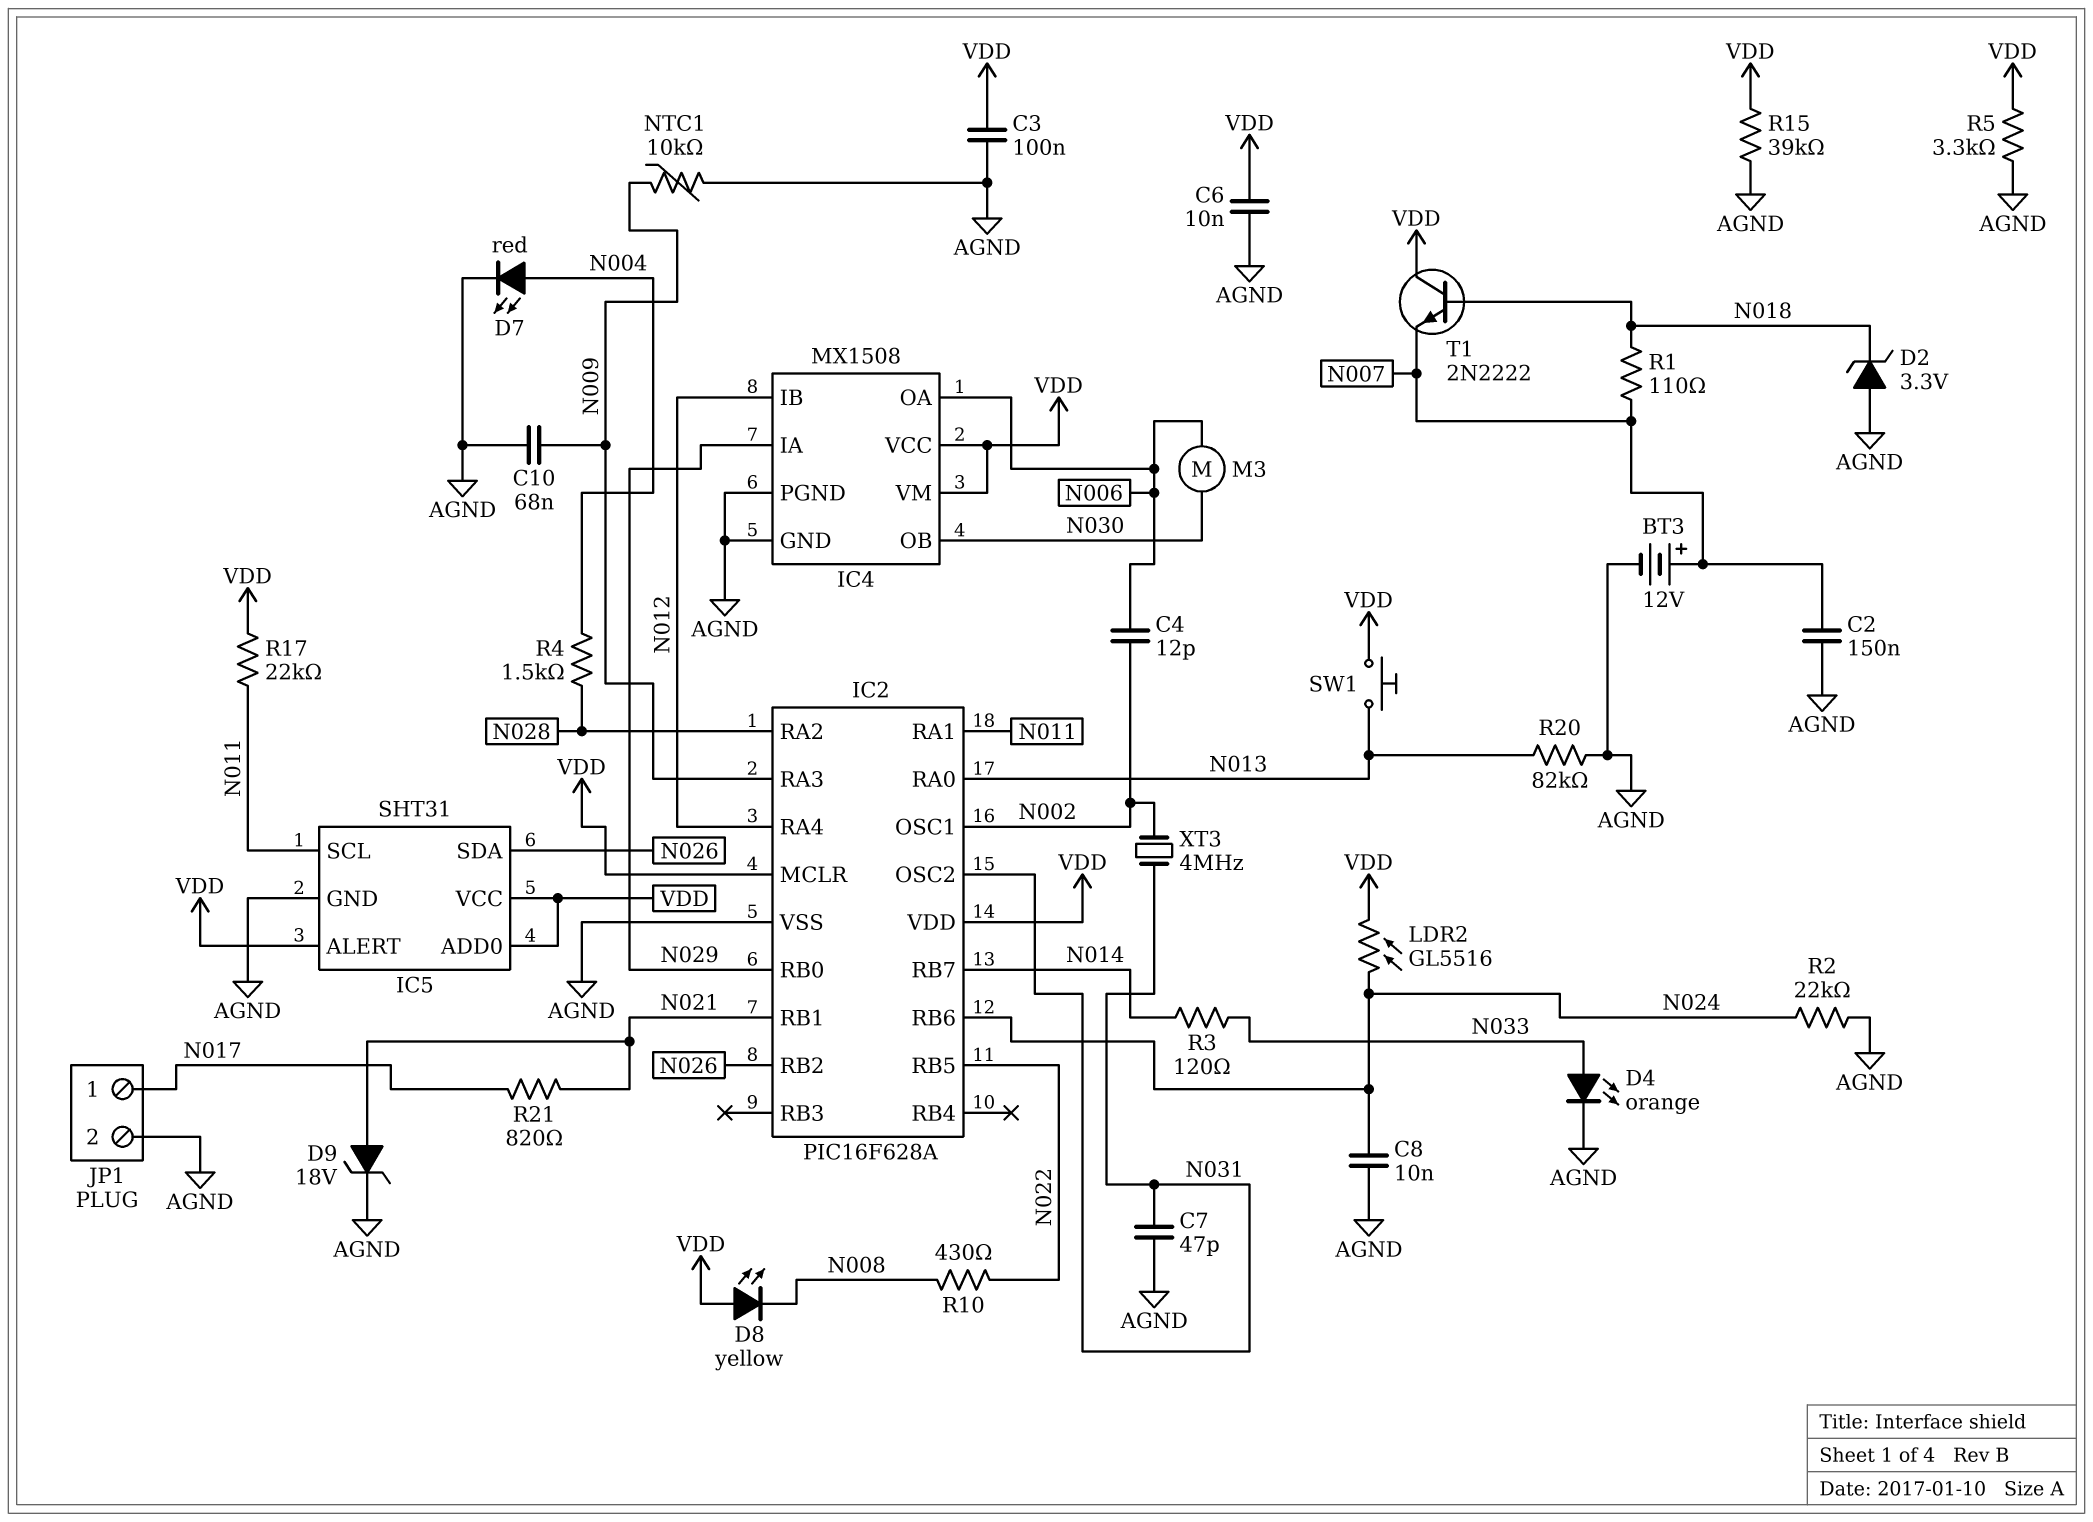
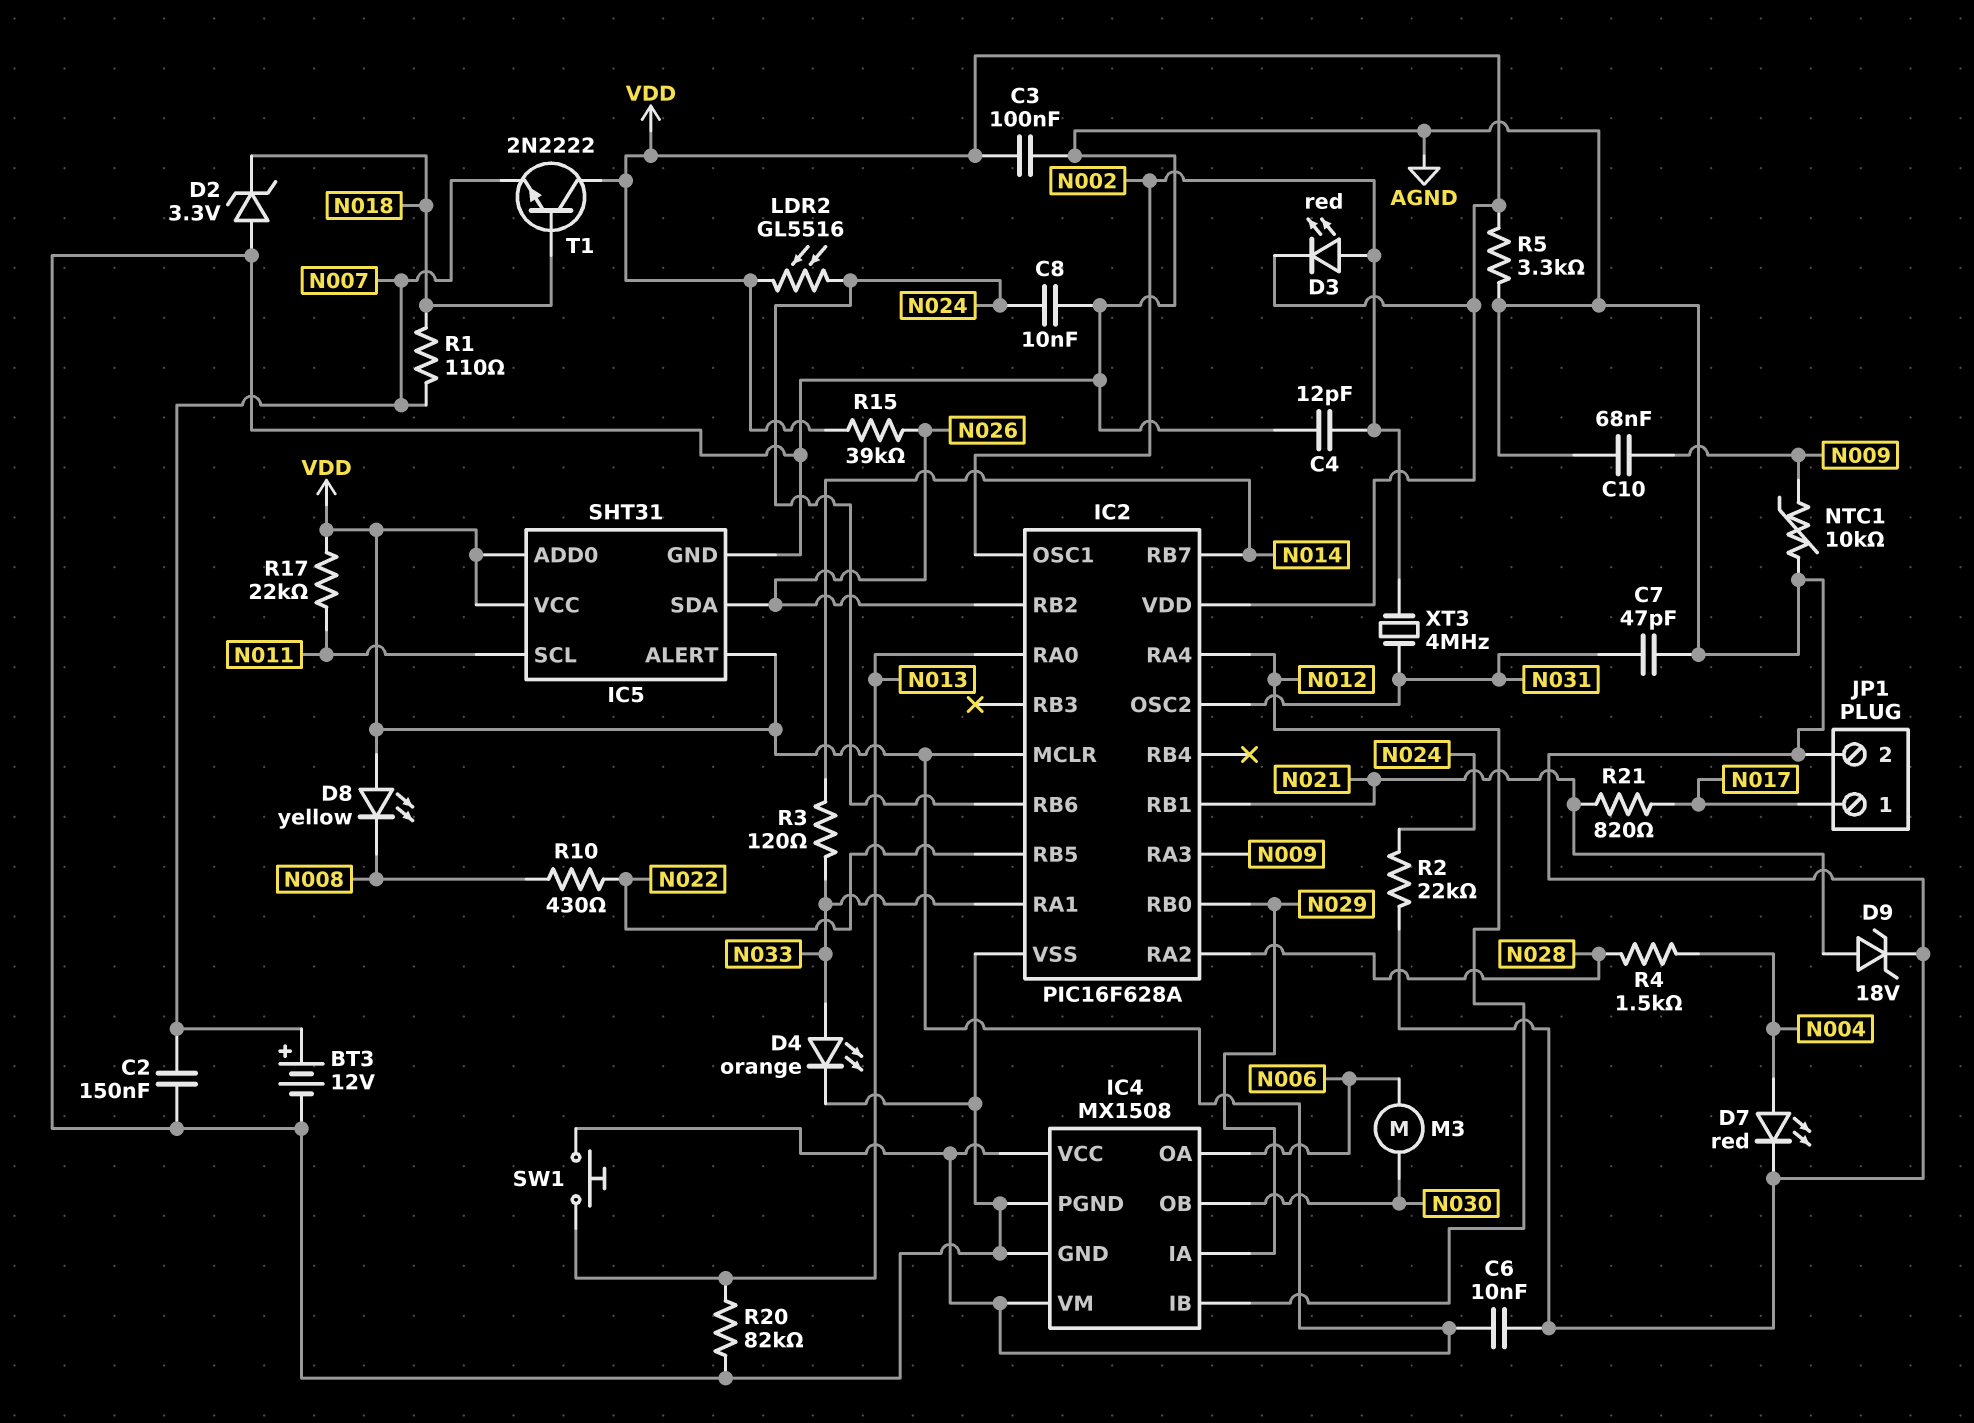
C4: 12pF (N002, N006) -> 12pF (AGND, N002)
D3: none -> LED red (A N002, K VDD)
IC2 pin RA1: N011 -> N033
R15: 39k (AGND, VDD) -> 39k (N026, VDD)

